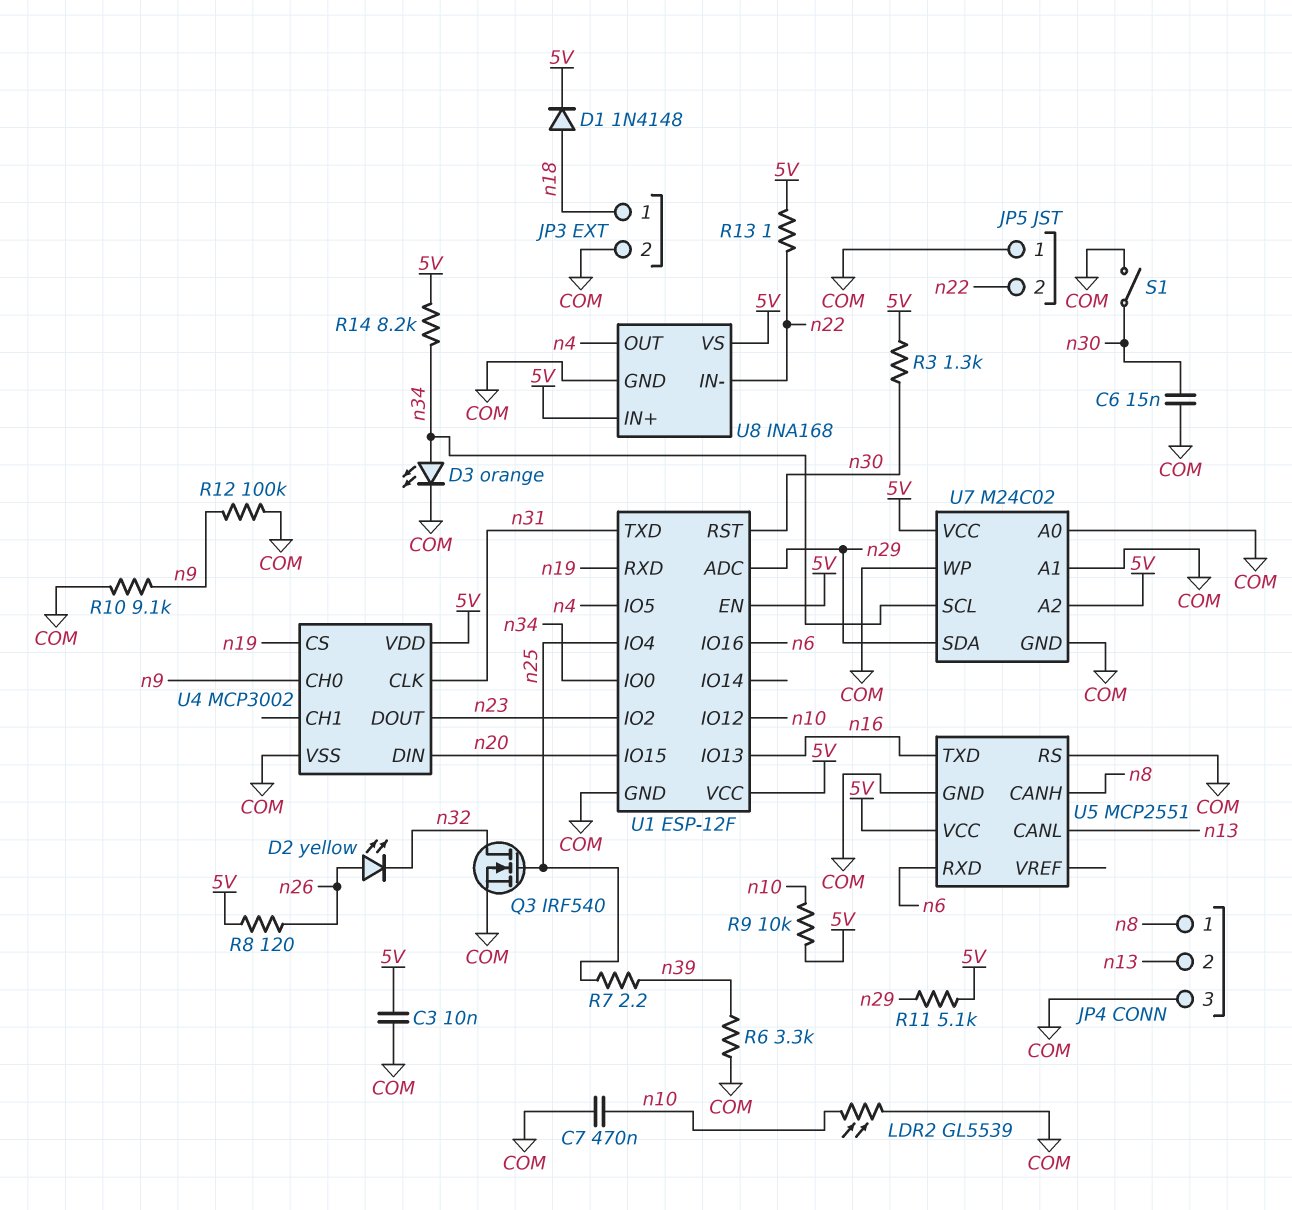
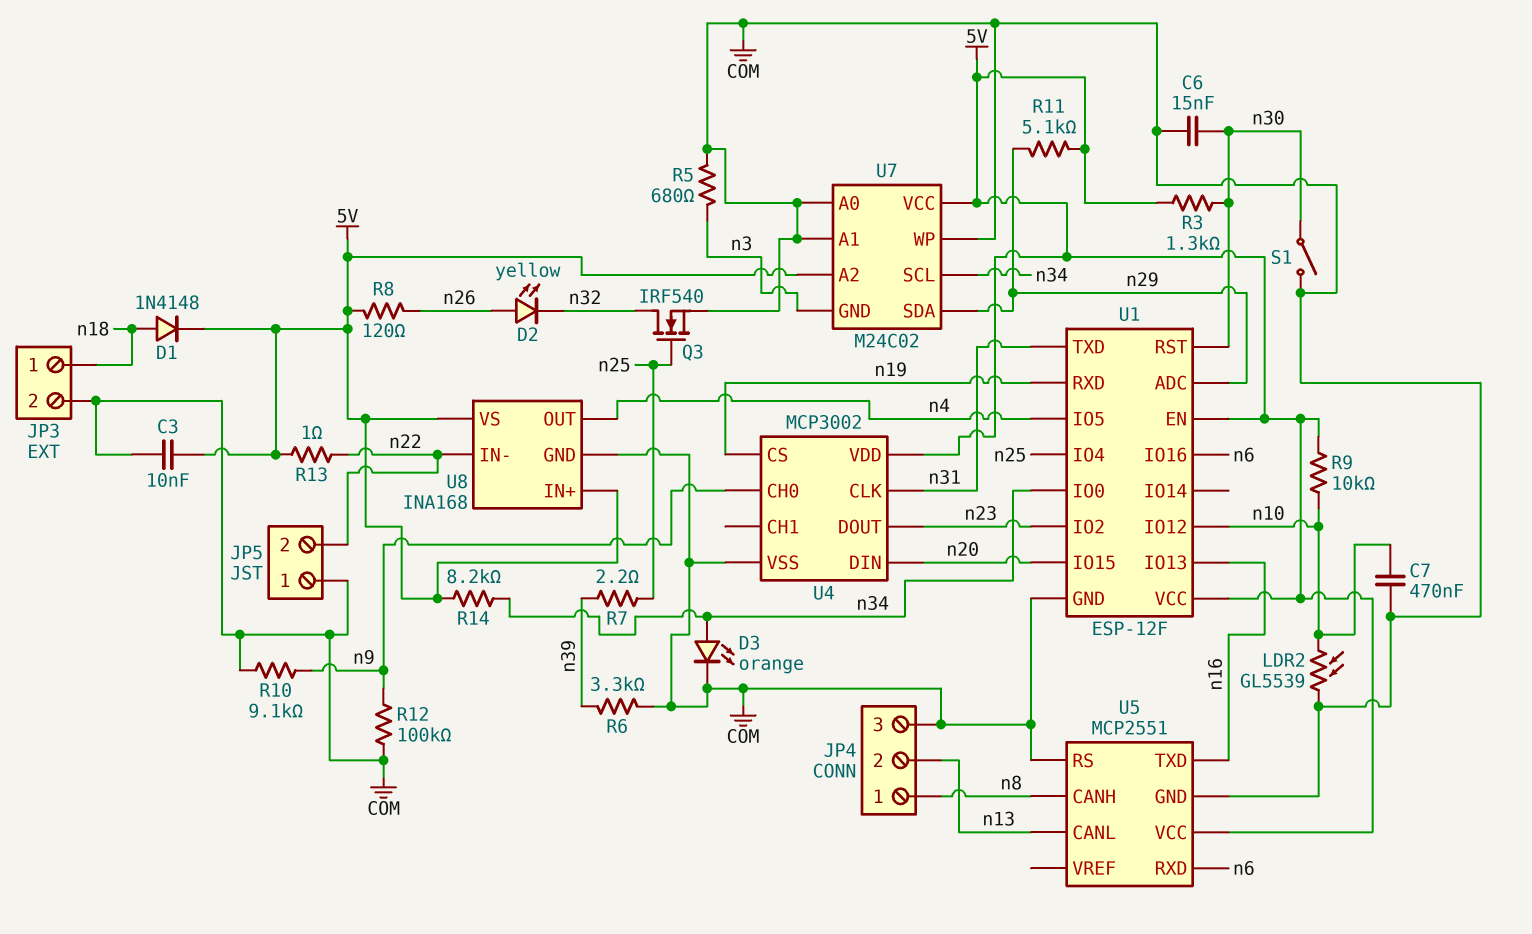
R5: none -> 680 (COM, n3)
U7 pin GND: COM -> n3

